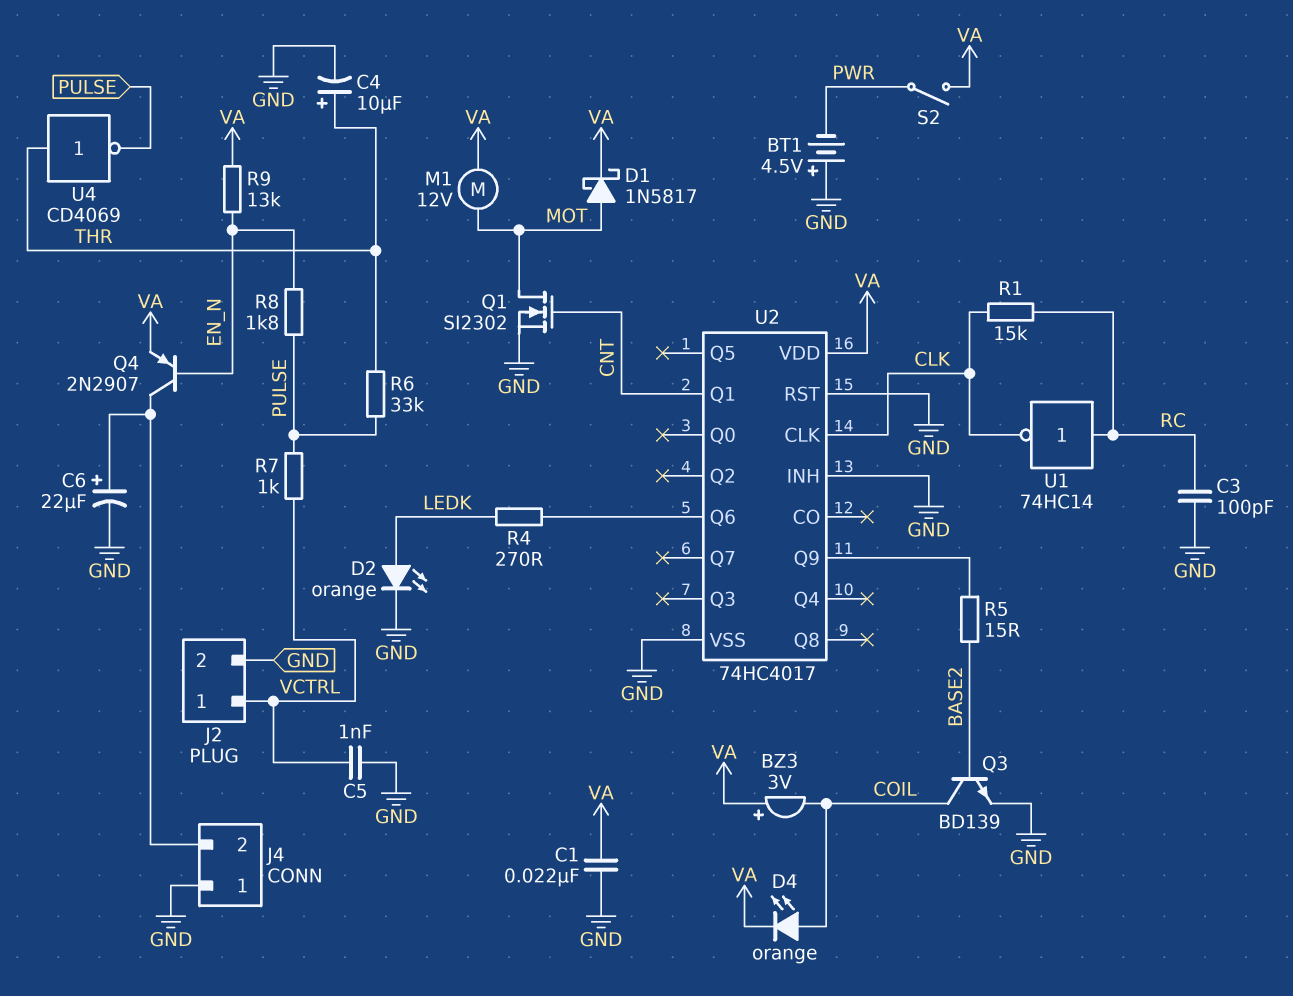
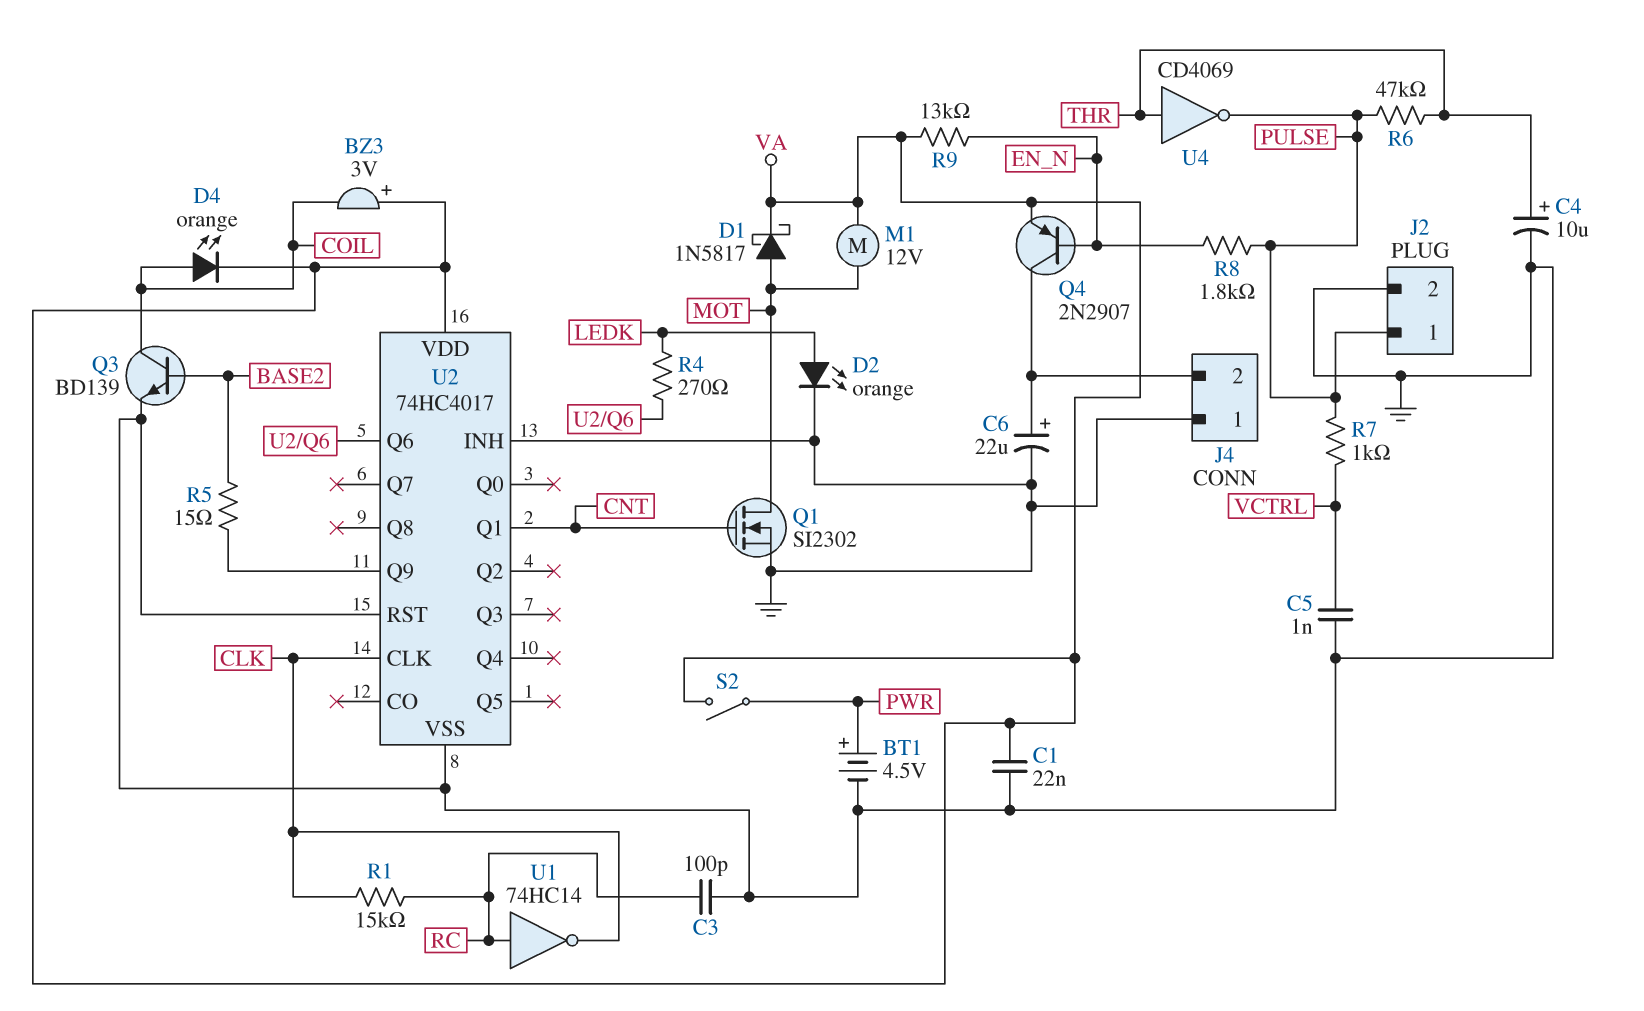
BT1: 4.5V (plus GND, minus PWR) -> 4.5V (plus PWR, minus GND)
J2 pin 1: VCTRL -> PULSE
R6: 33k (PULSE, THR) -> 47k (PULSE, THR)

